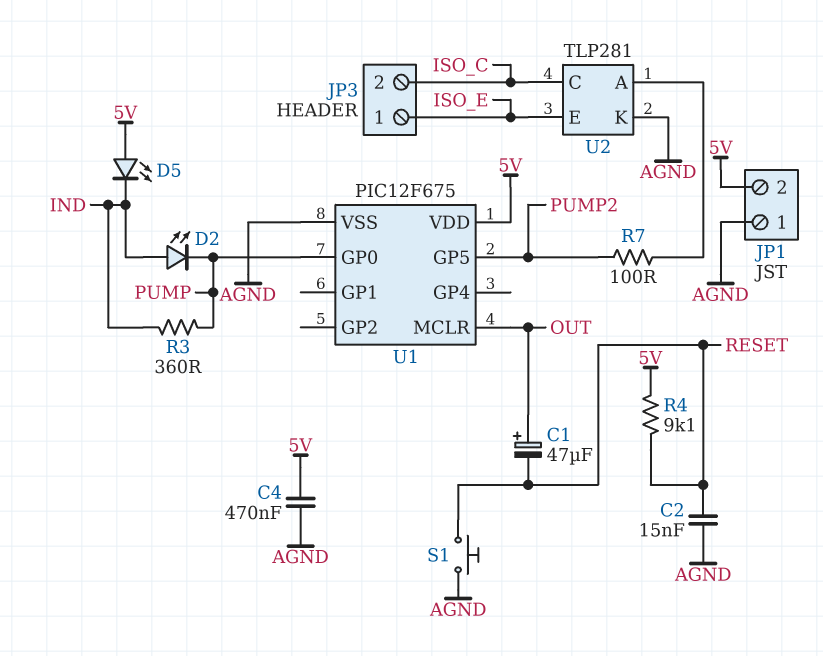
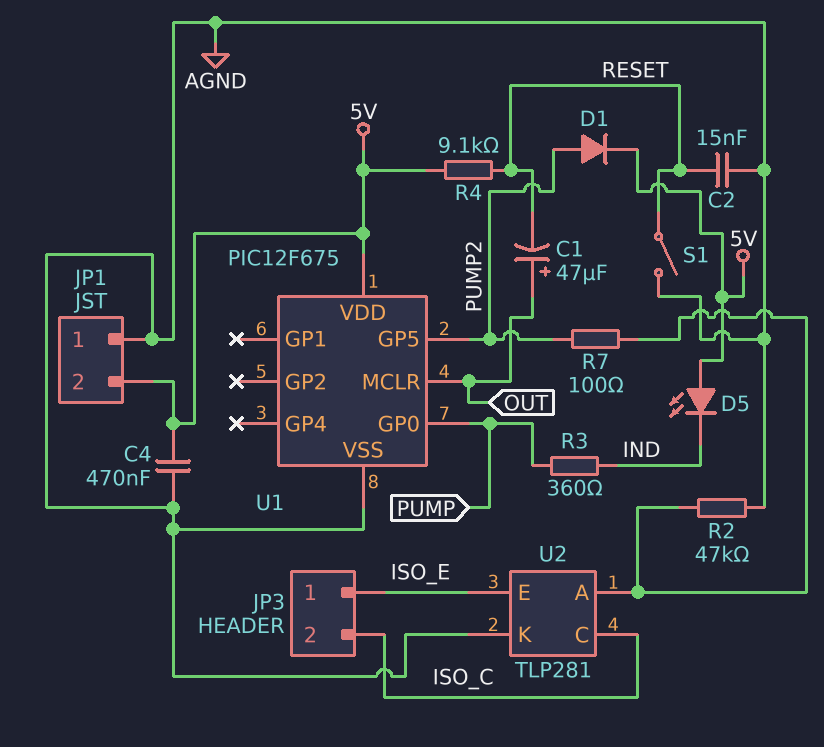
D1: none -> diode (A PUMP2, K 5V)
D2: LED (A IND, K PUMP) -> none
R2: none -> 47k (AGND, U2/A)
S1: button (AGND, RESET) -> switch (AGND, RESET)

